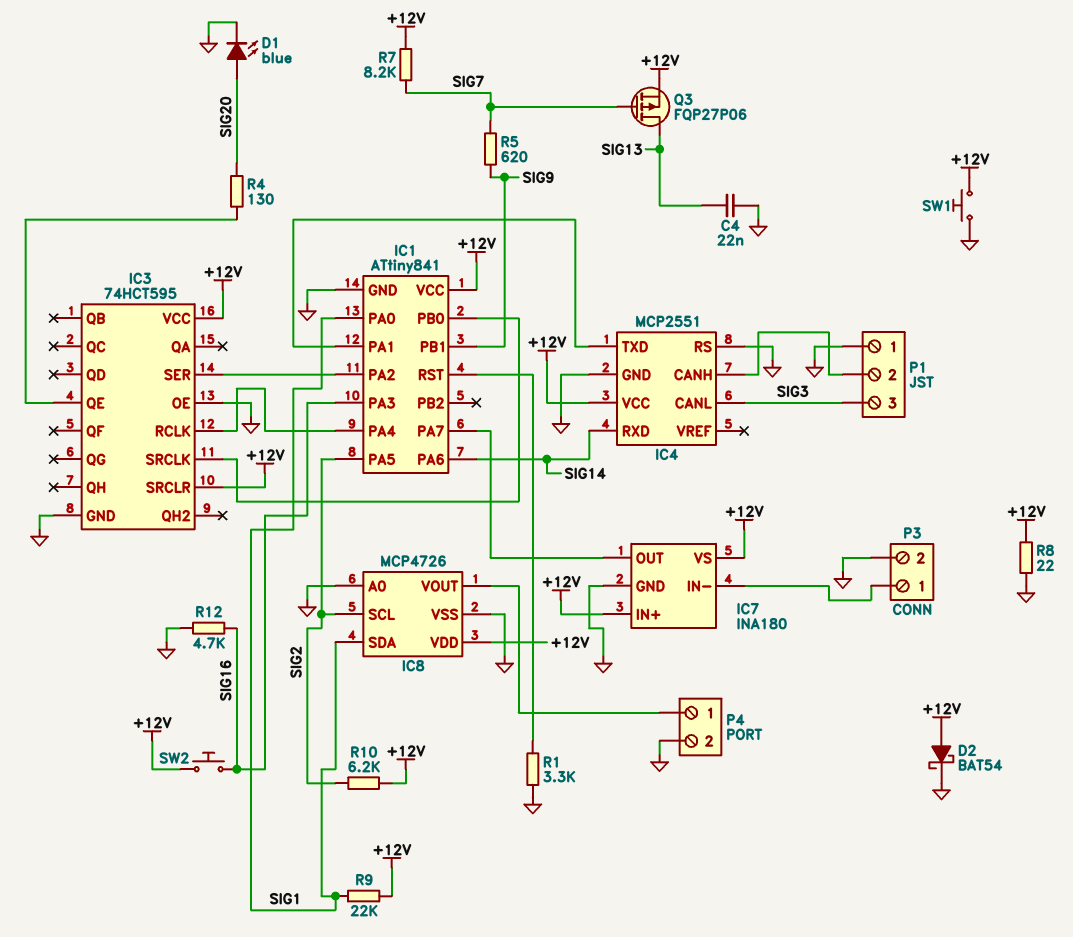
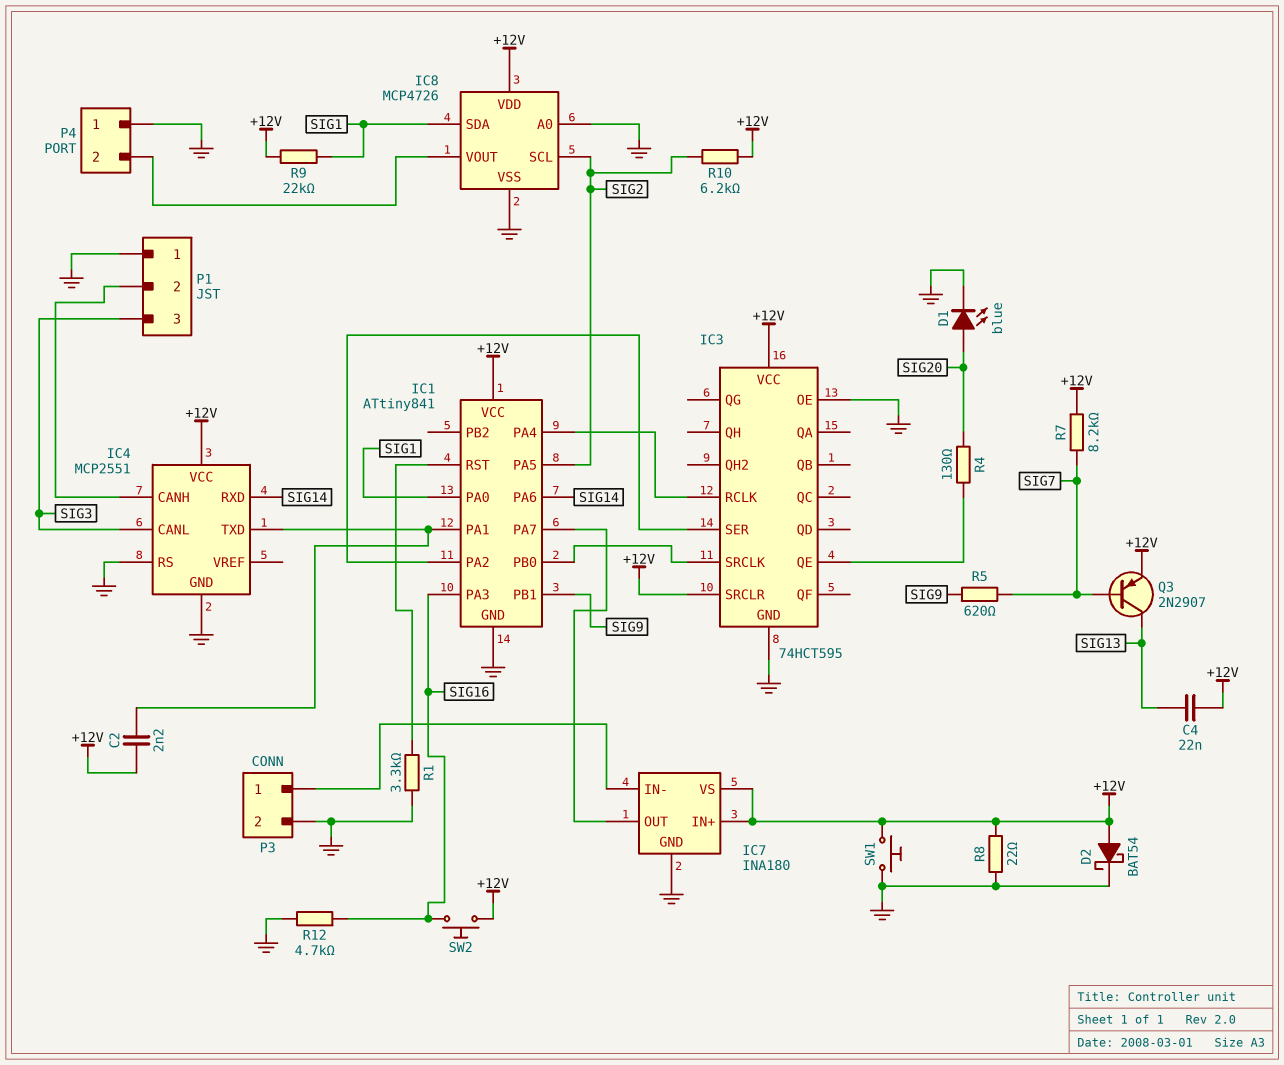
C2: none -> 2.2nF (+12V, IC1/PA1)
C4: 22nF (GND, SIG13) -> 22nF (+12V, SIG13)
P4 pin 1: IC8/VOUT -> GND
P4 pin 2: GND -> IC8/VOUT
Q3: PMOS FQP27P06 (G SIG7, D SIG13, S +12V) -> PNP 2N2907 (B SIG7, C SIG13, E +12V)

